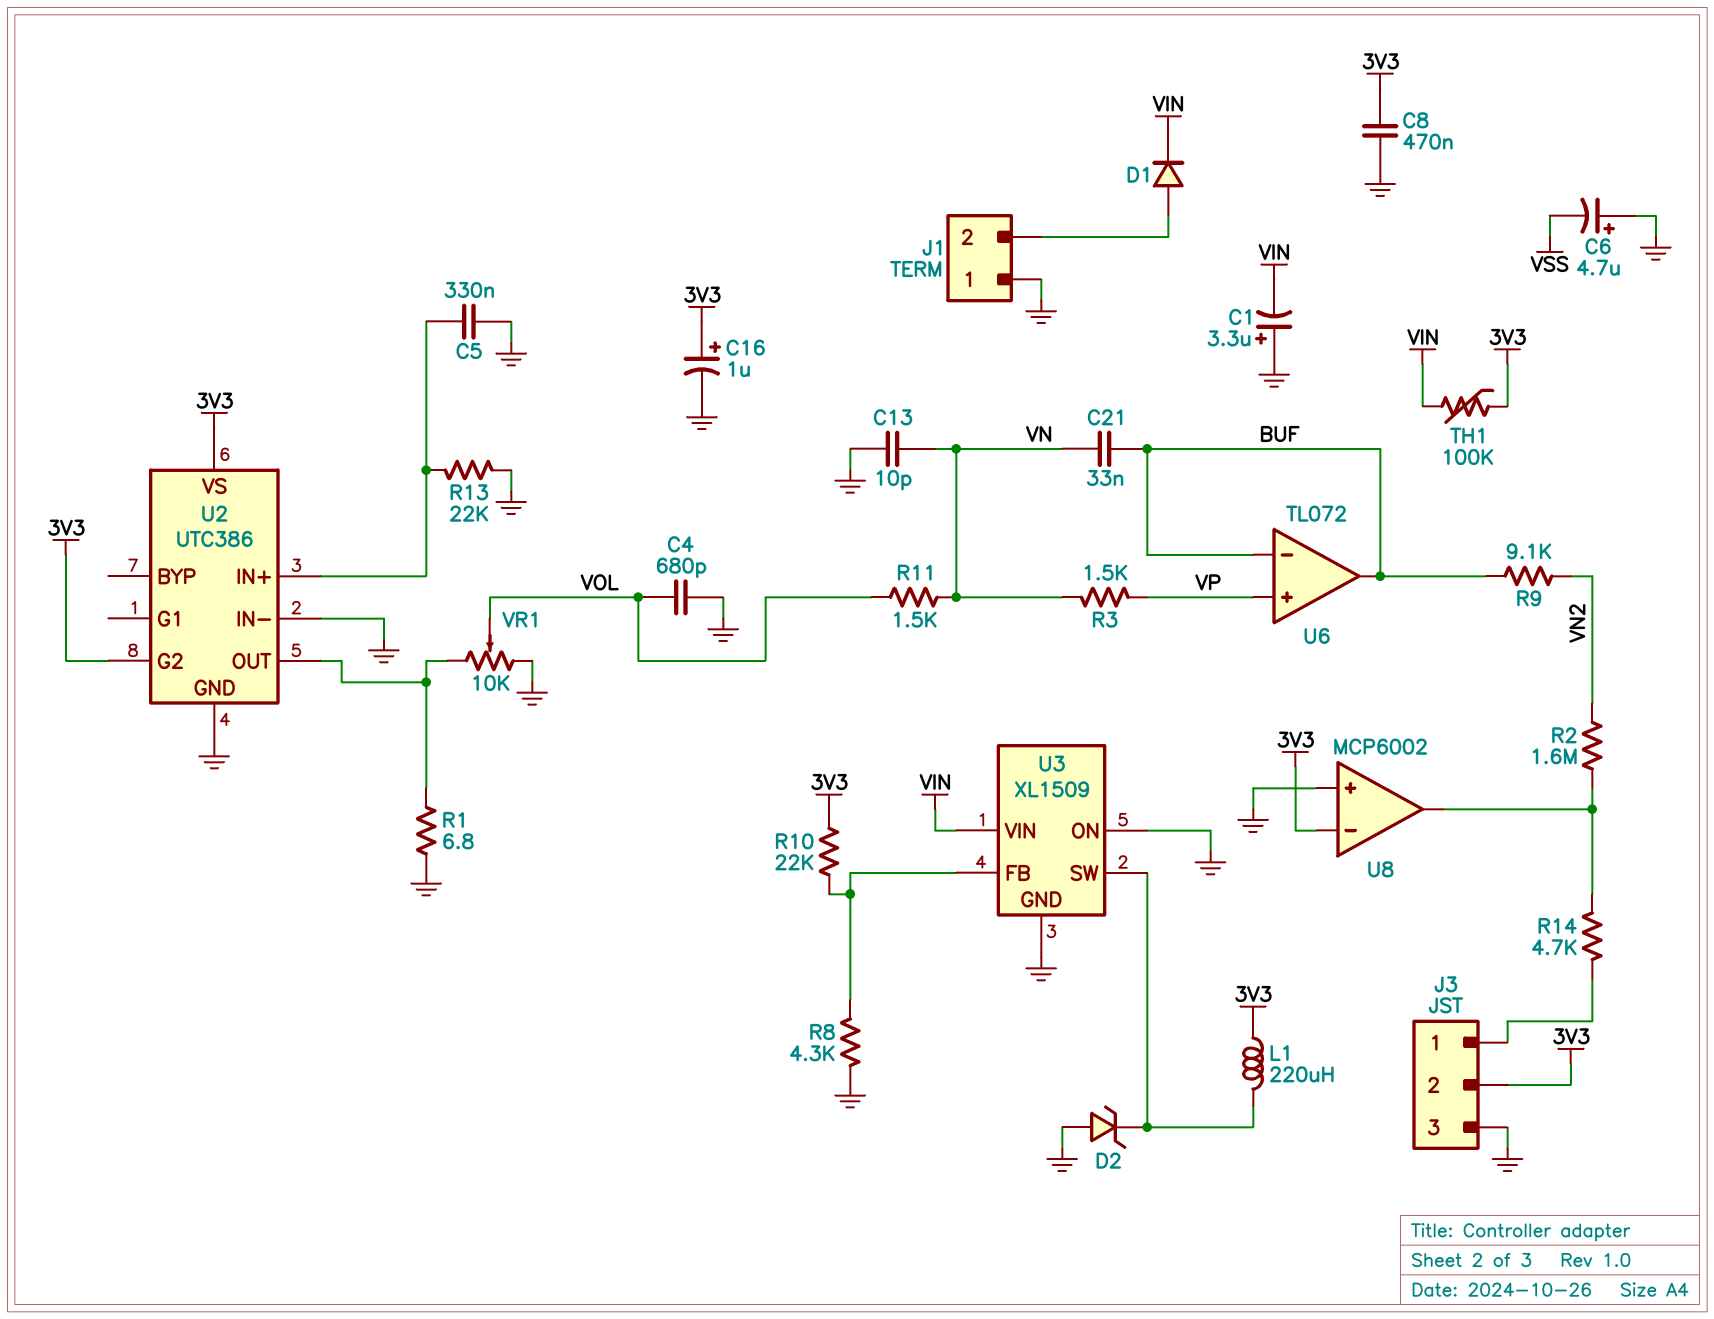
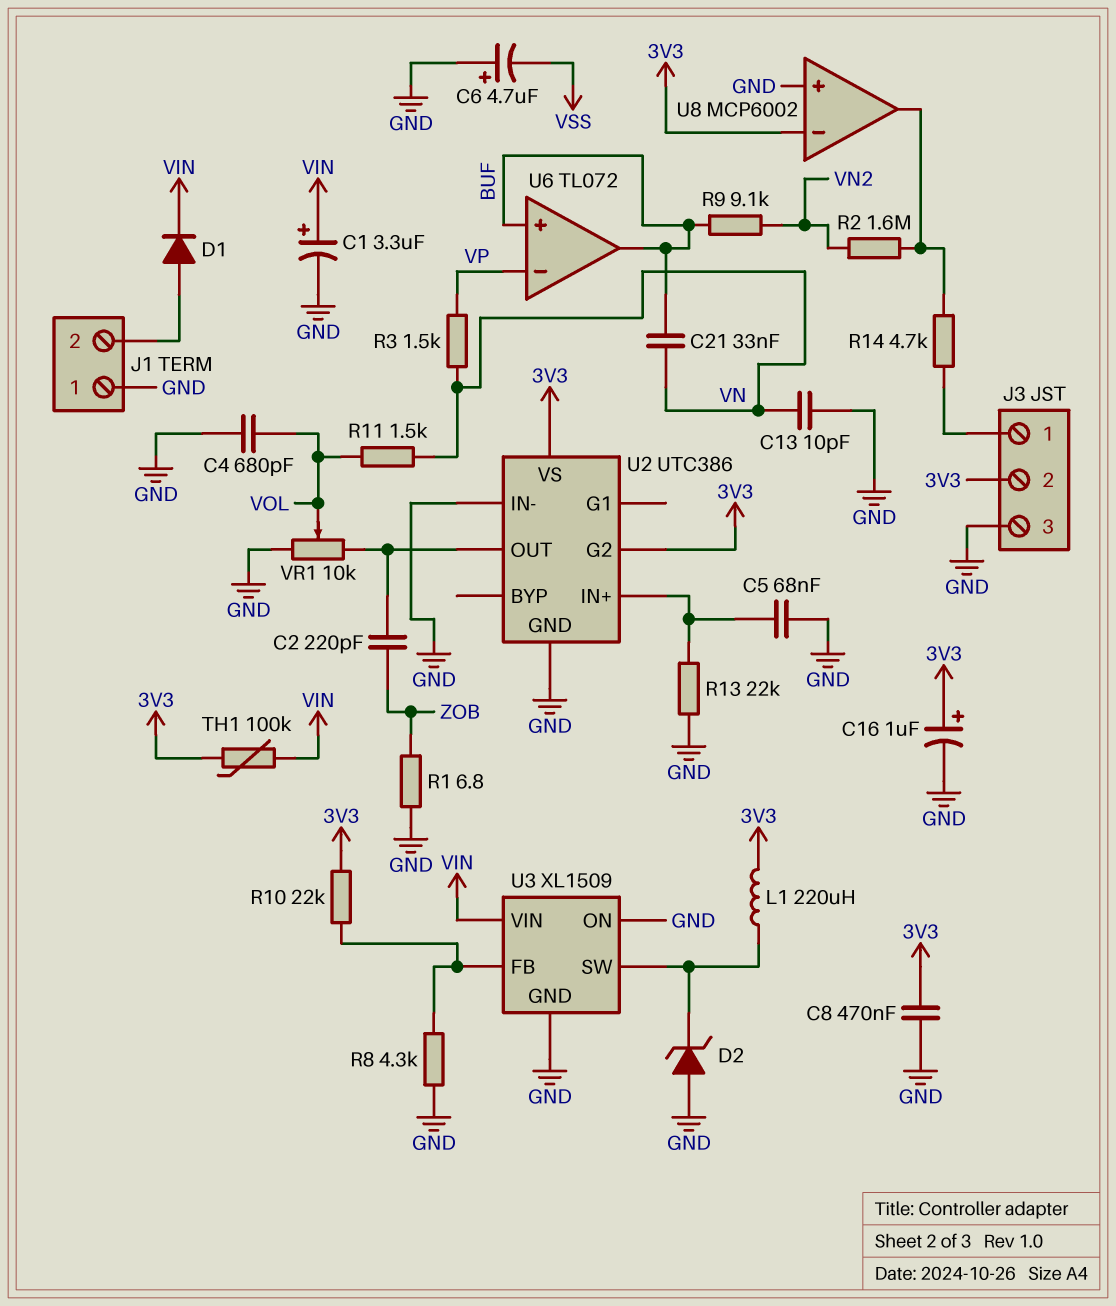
C1: 3.3uF (plus GND, minus VIN) -> 3.3uF (plus VIN, minus GND)
C2: none -> 220pF (U2/OUT, ZOB)
C5: 330nF (GND, U2/IN+) -> 68nF (GND, U2/IN+)
R1: 6.8 (GND, U2/OUT) -> 6.8 (GND, ZOB)
U6 pin in+: VP -> BUF
U6 pin in-: BUF -> VP

